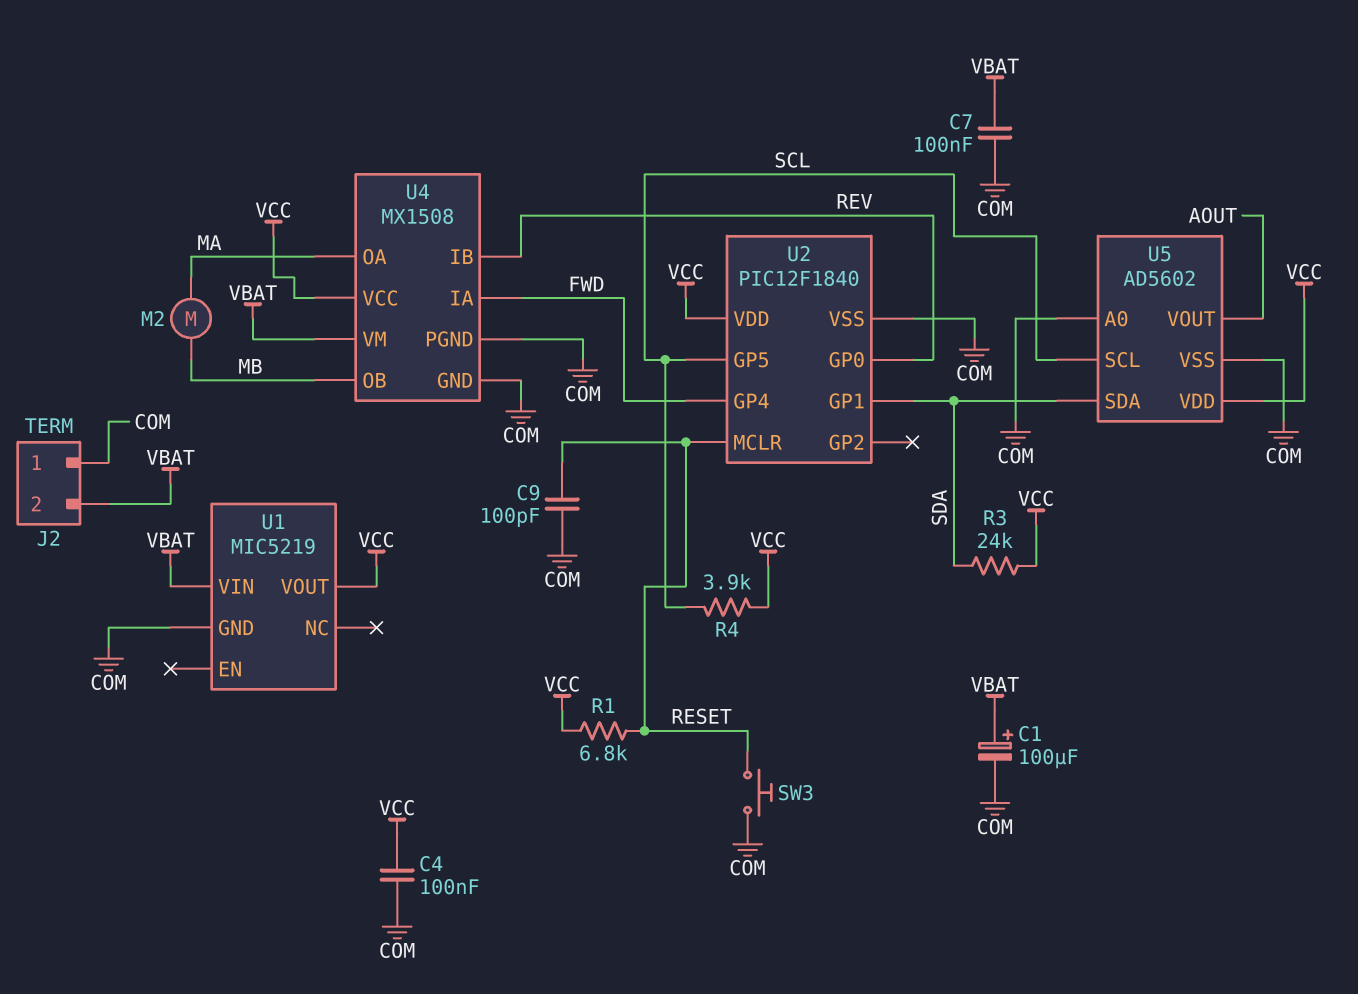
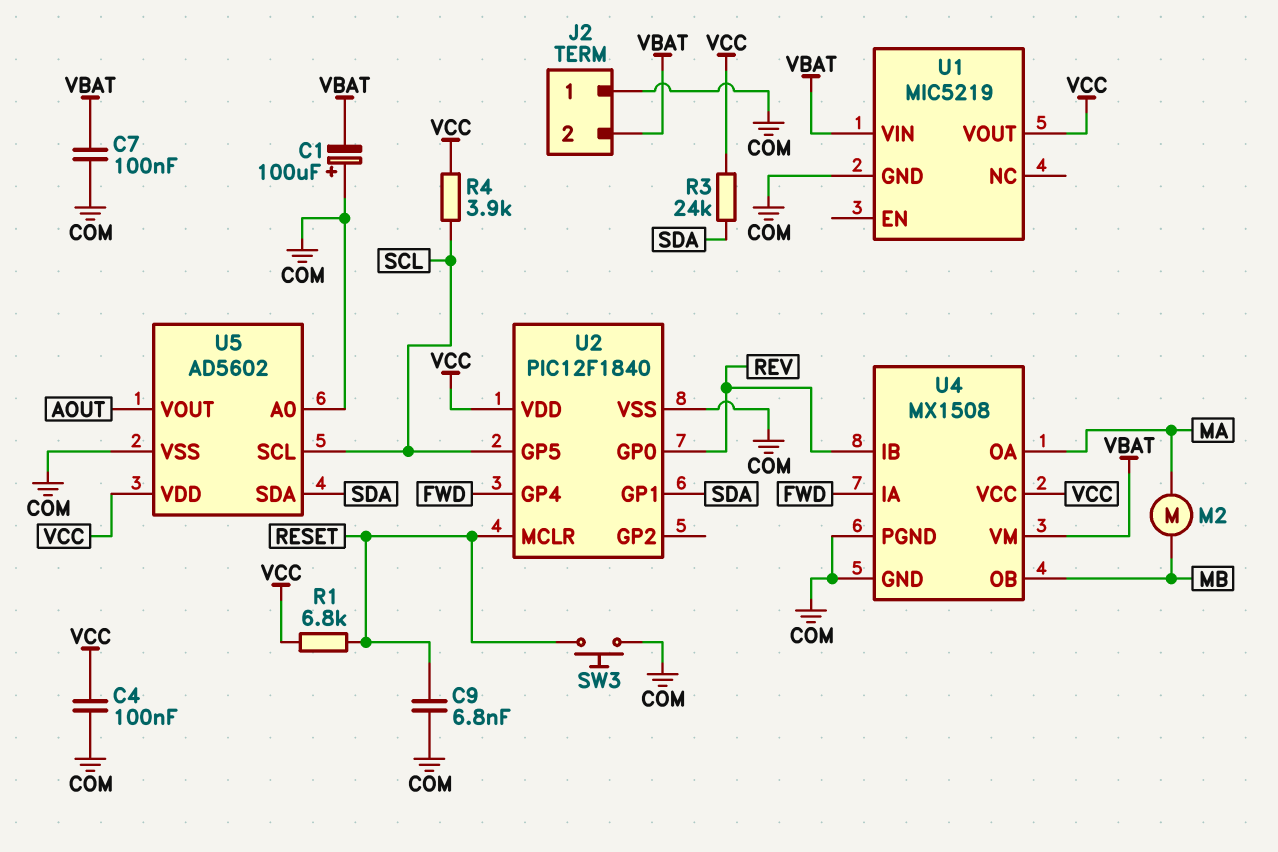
C1: 100uF (plus VBAT, minus COM) -> 100uF (plus COM, minus VBAT)
C9: 100pF (COM, RESET) -> 6.8nF (COM, RESET)

